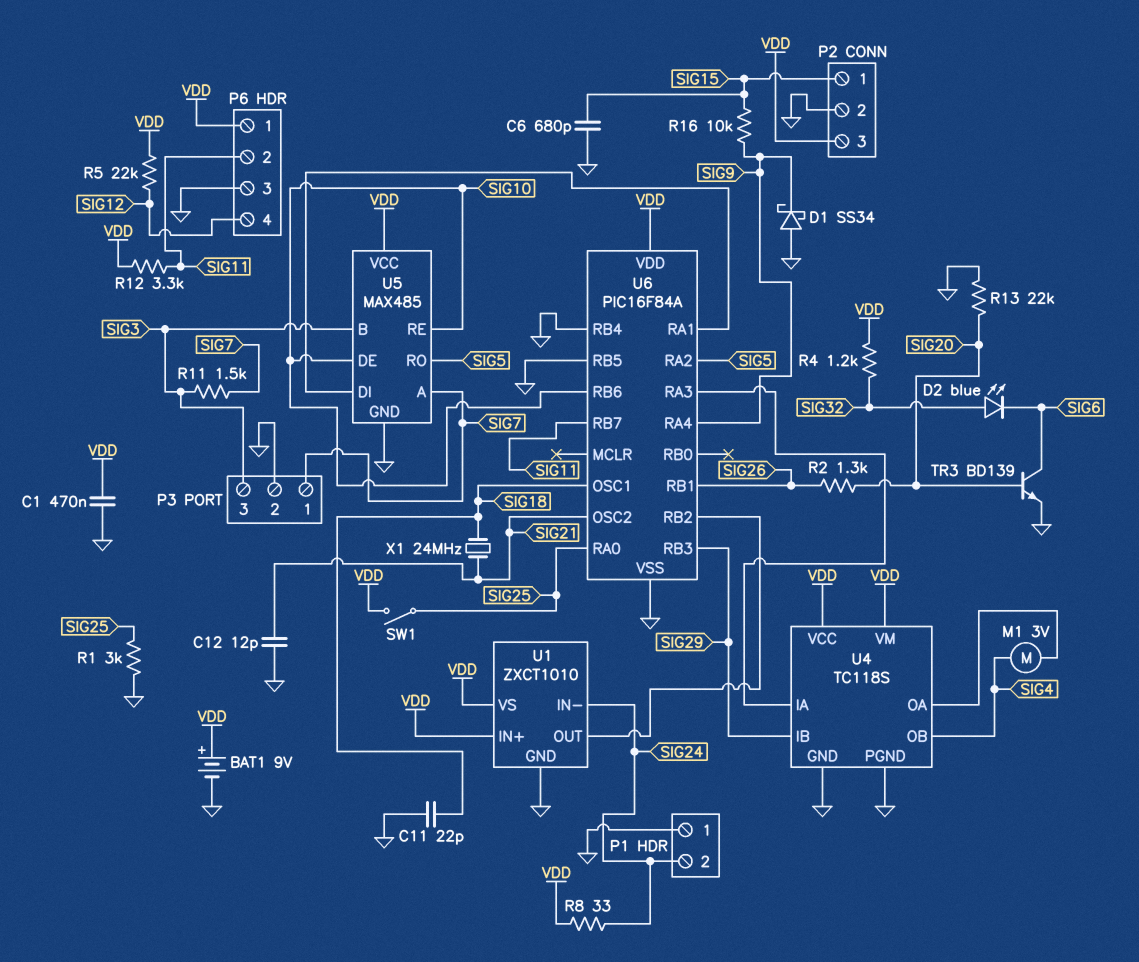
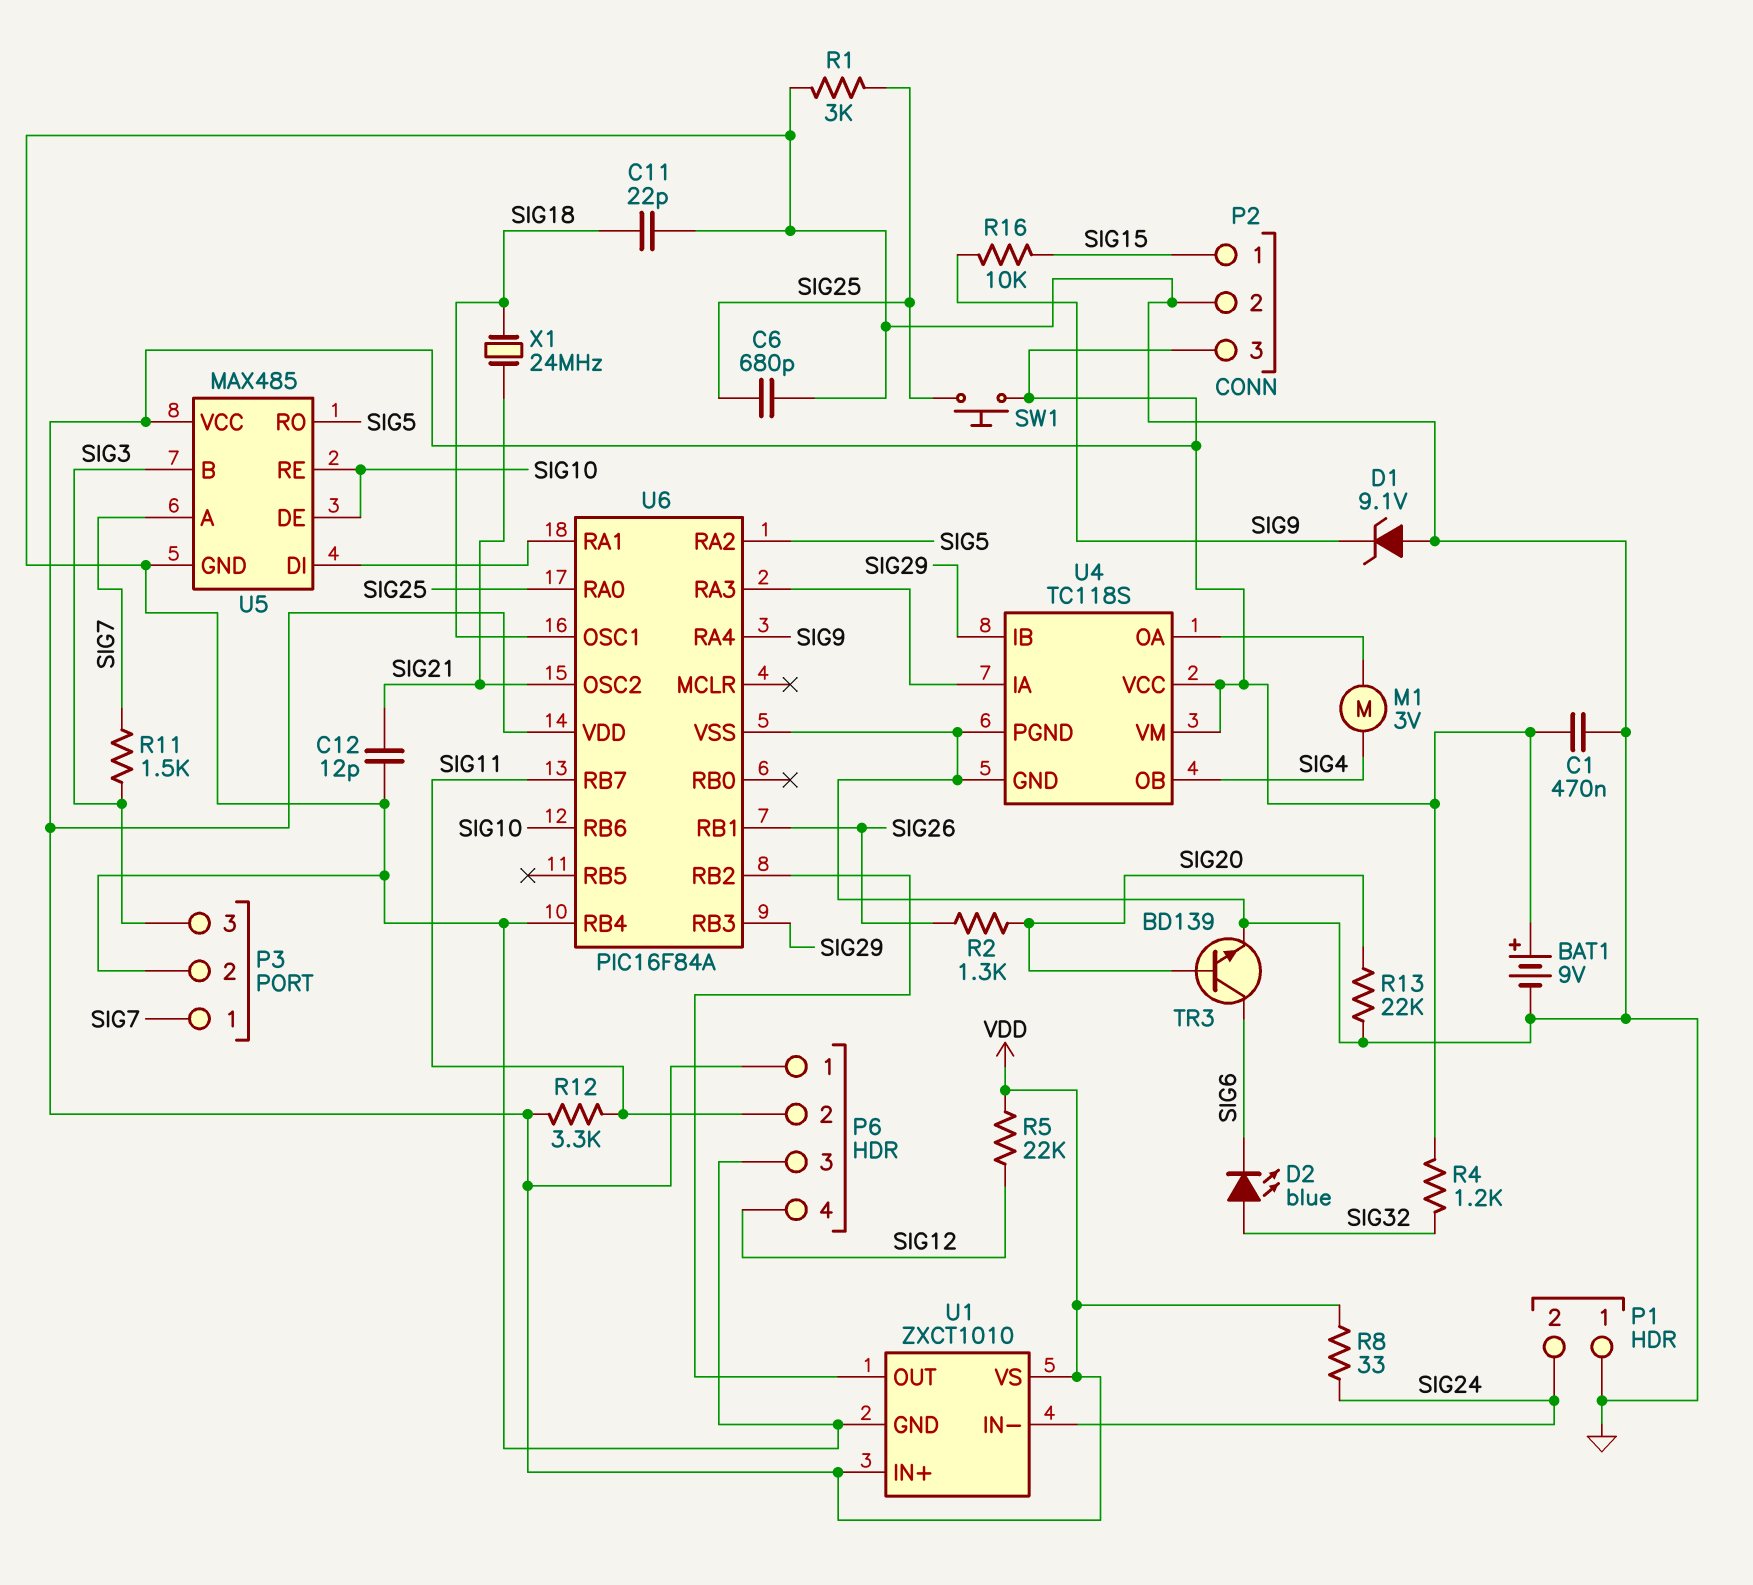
C6: 680pF (GND, SIG15) -> 680pF (GND, SIG25)
D1: schottky SS34 (A GND, K SIG9) -> zener 9.1V (A GND, K SIG9)
SW1: switch (SIG25, VDD) -> button (SIG25, VDD)
U6 pin RB5: GND -> none

